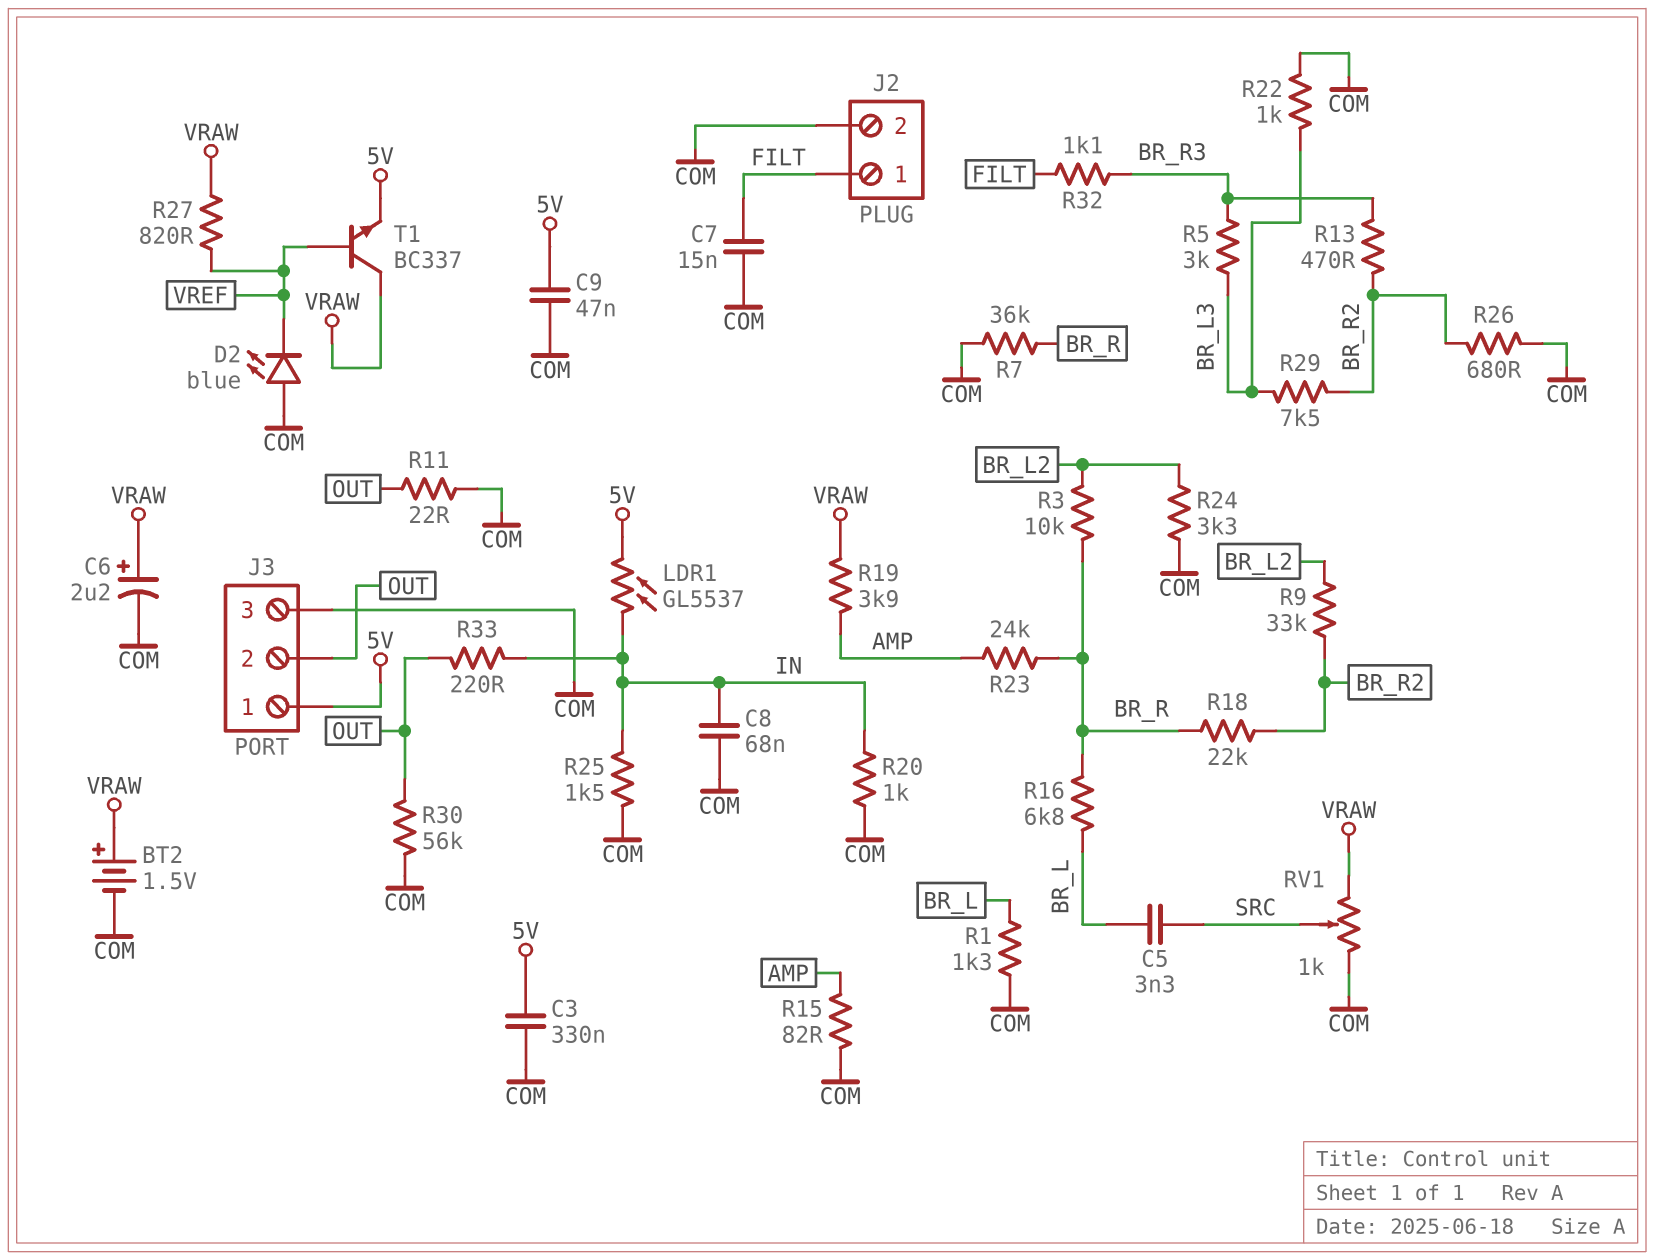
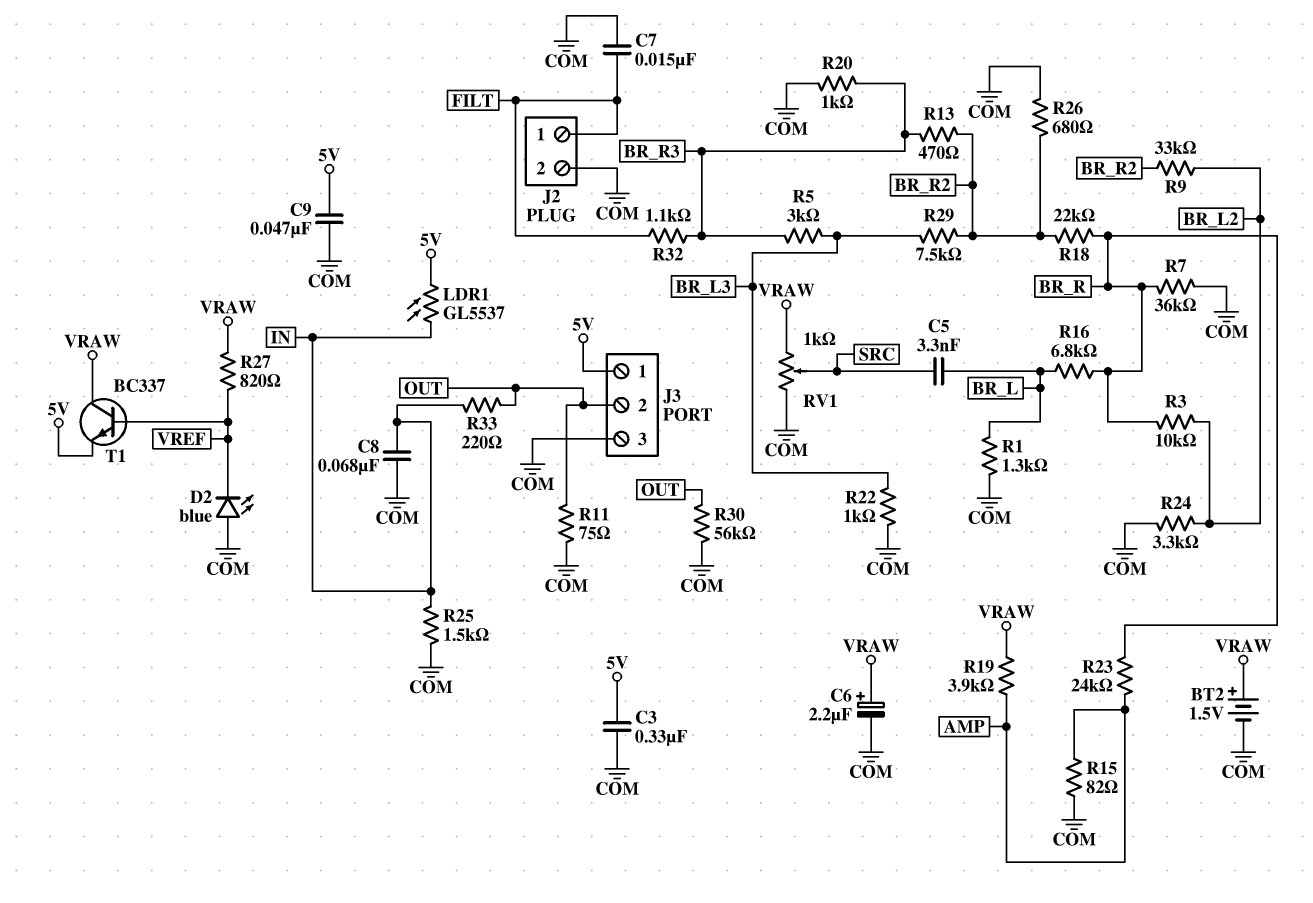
R11: 22 (COM, OUT) -> 75 (COM, OUT)
R20: 1k (COM, IN) -> 1k (BR_R3, COM)

